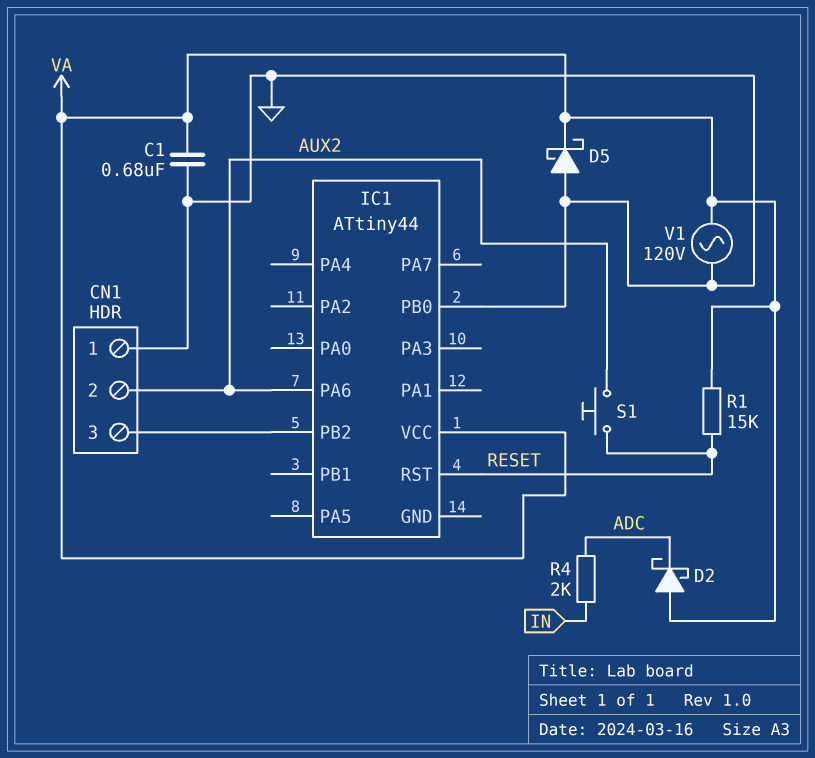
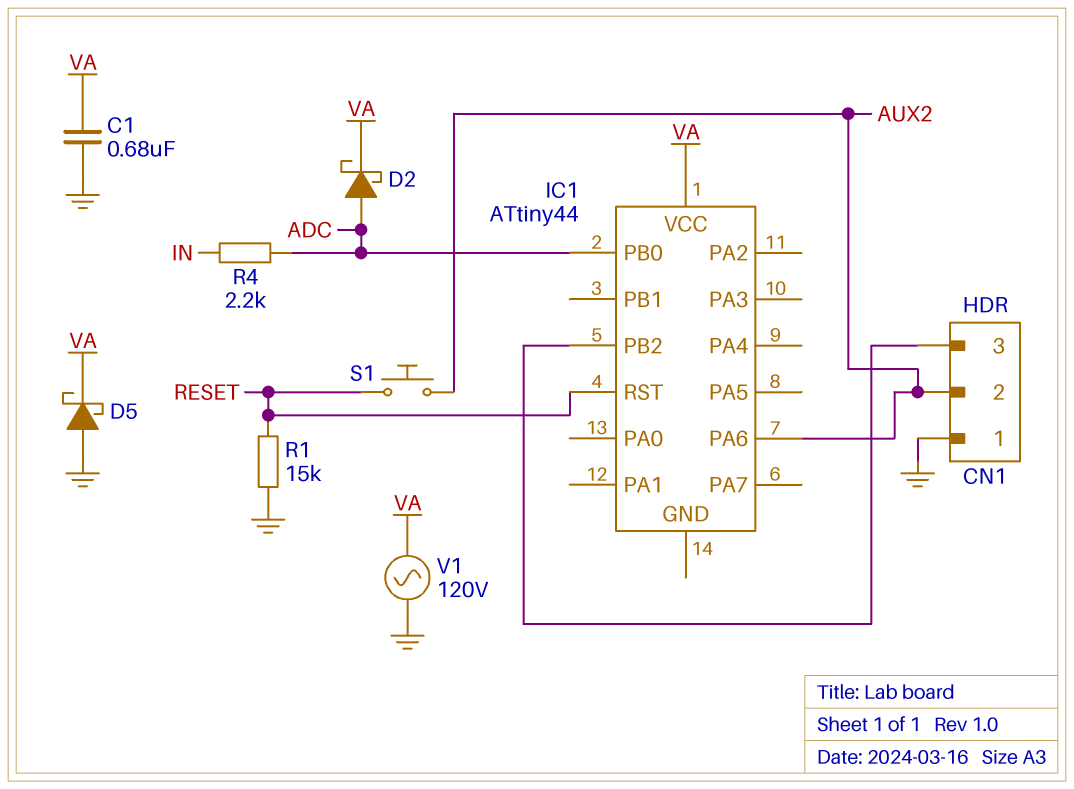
D2: schottky (A VA, K ADC) -> schottky (A ADC, K VA)
IC1 pin PB0: GND -> ADC
R1: 15k (RESET, VA) -> 15k (GND, RESET)
R4: 2k (ADC, IN) -> 2.2k (ADC, IN)

